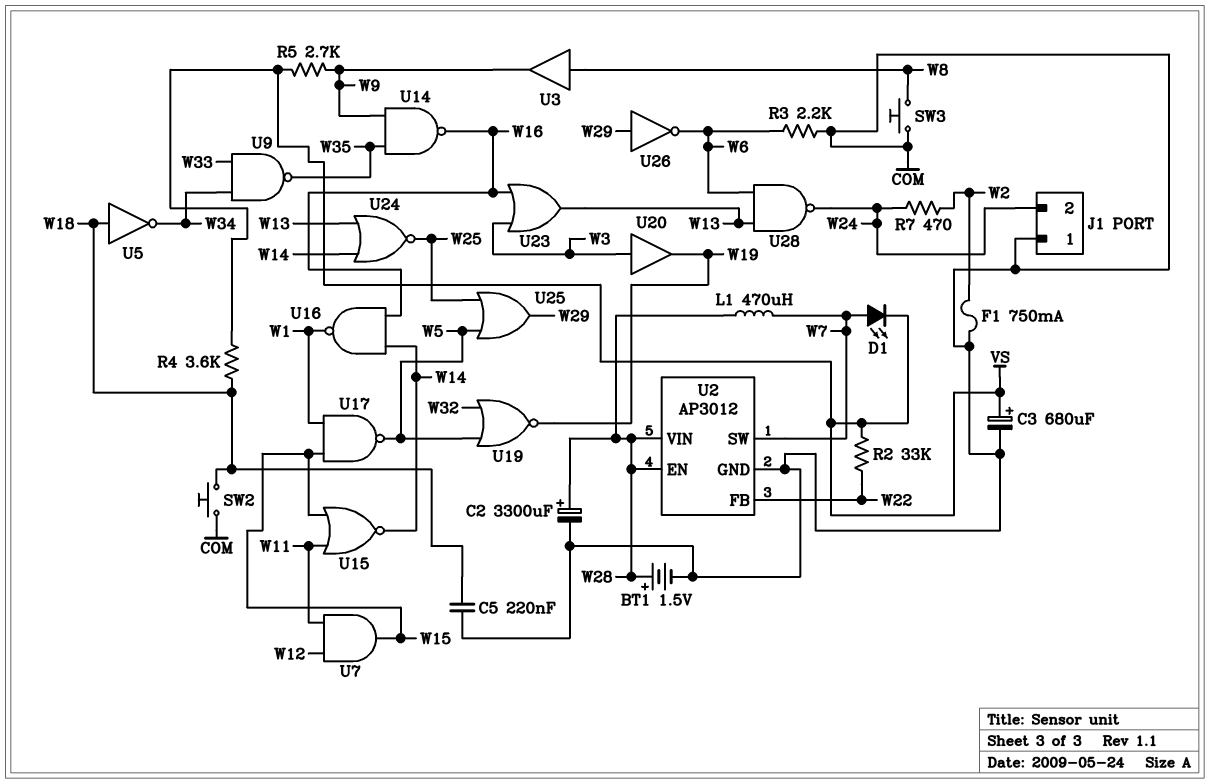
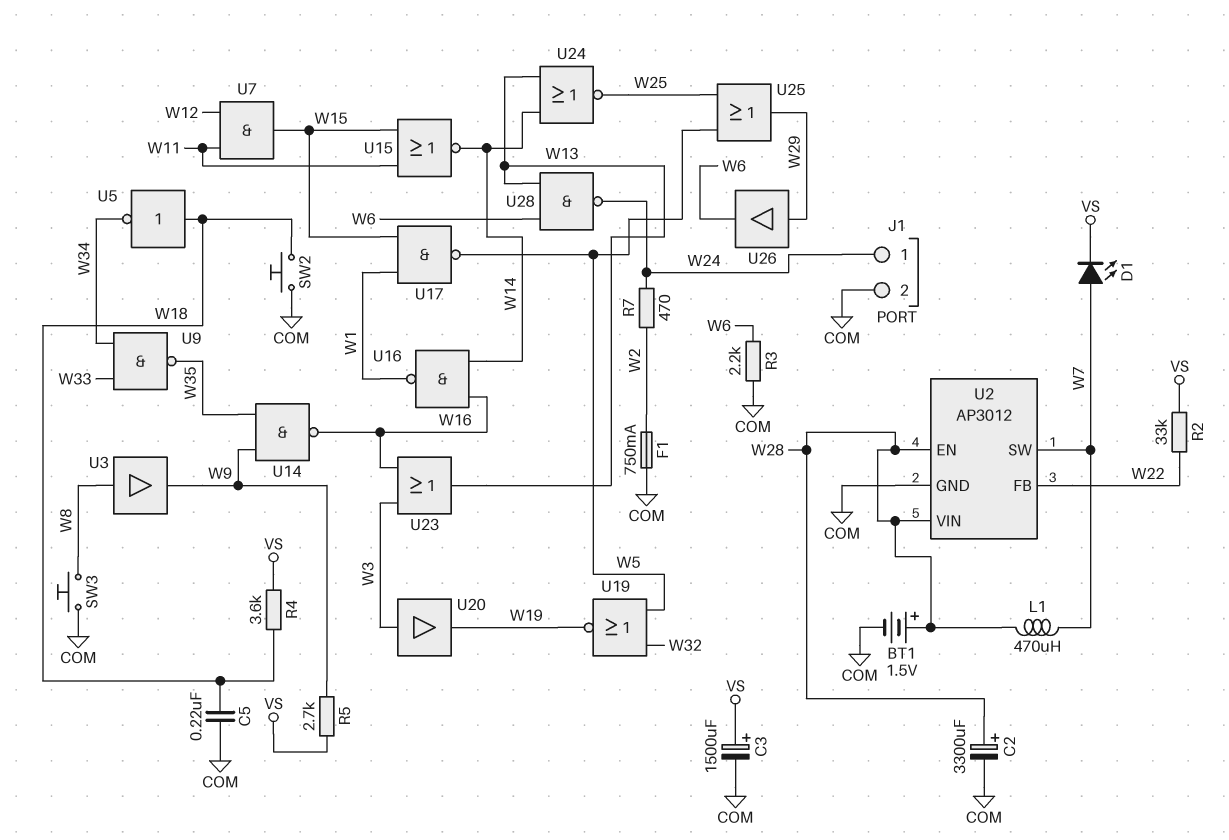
C3: 680uF (plus VS, minus COM) -> 1500uF (plus VS, minus COM)
J1 pin 1: COM -> W24
J1 pin 2: W24 -> COM
U26: NOT (in W29, out W6) -> buffer (in W29, out W6)

